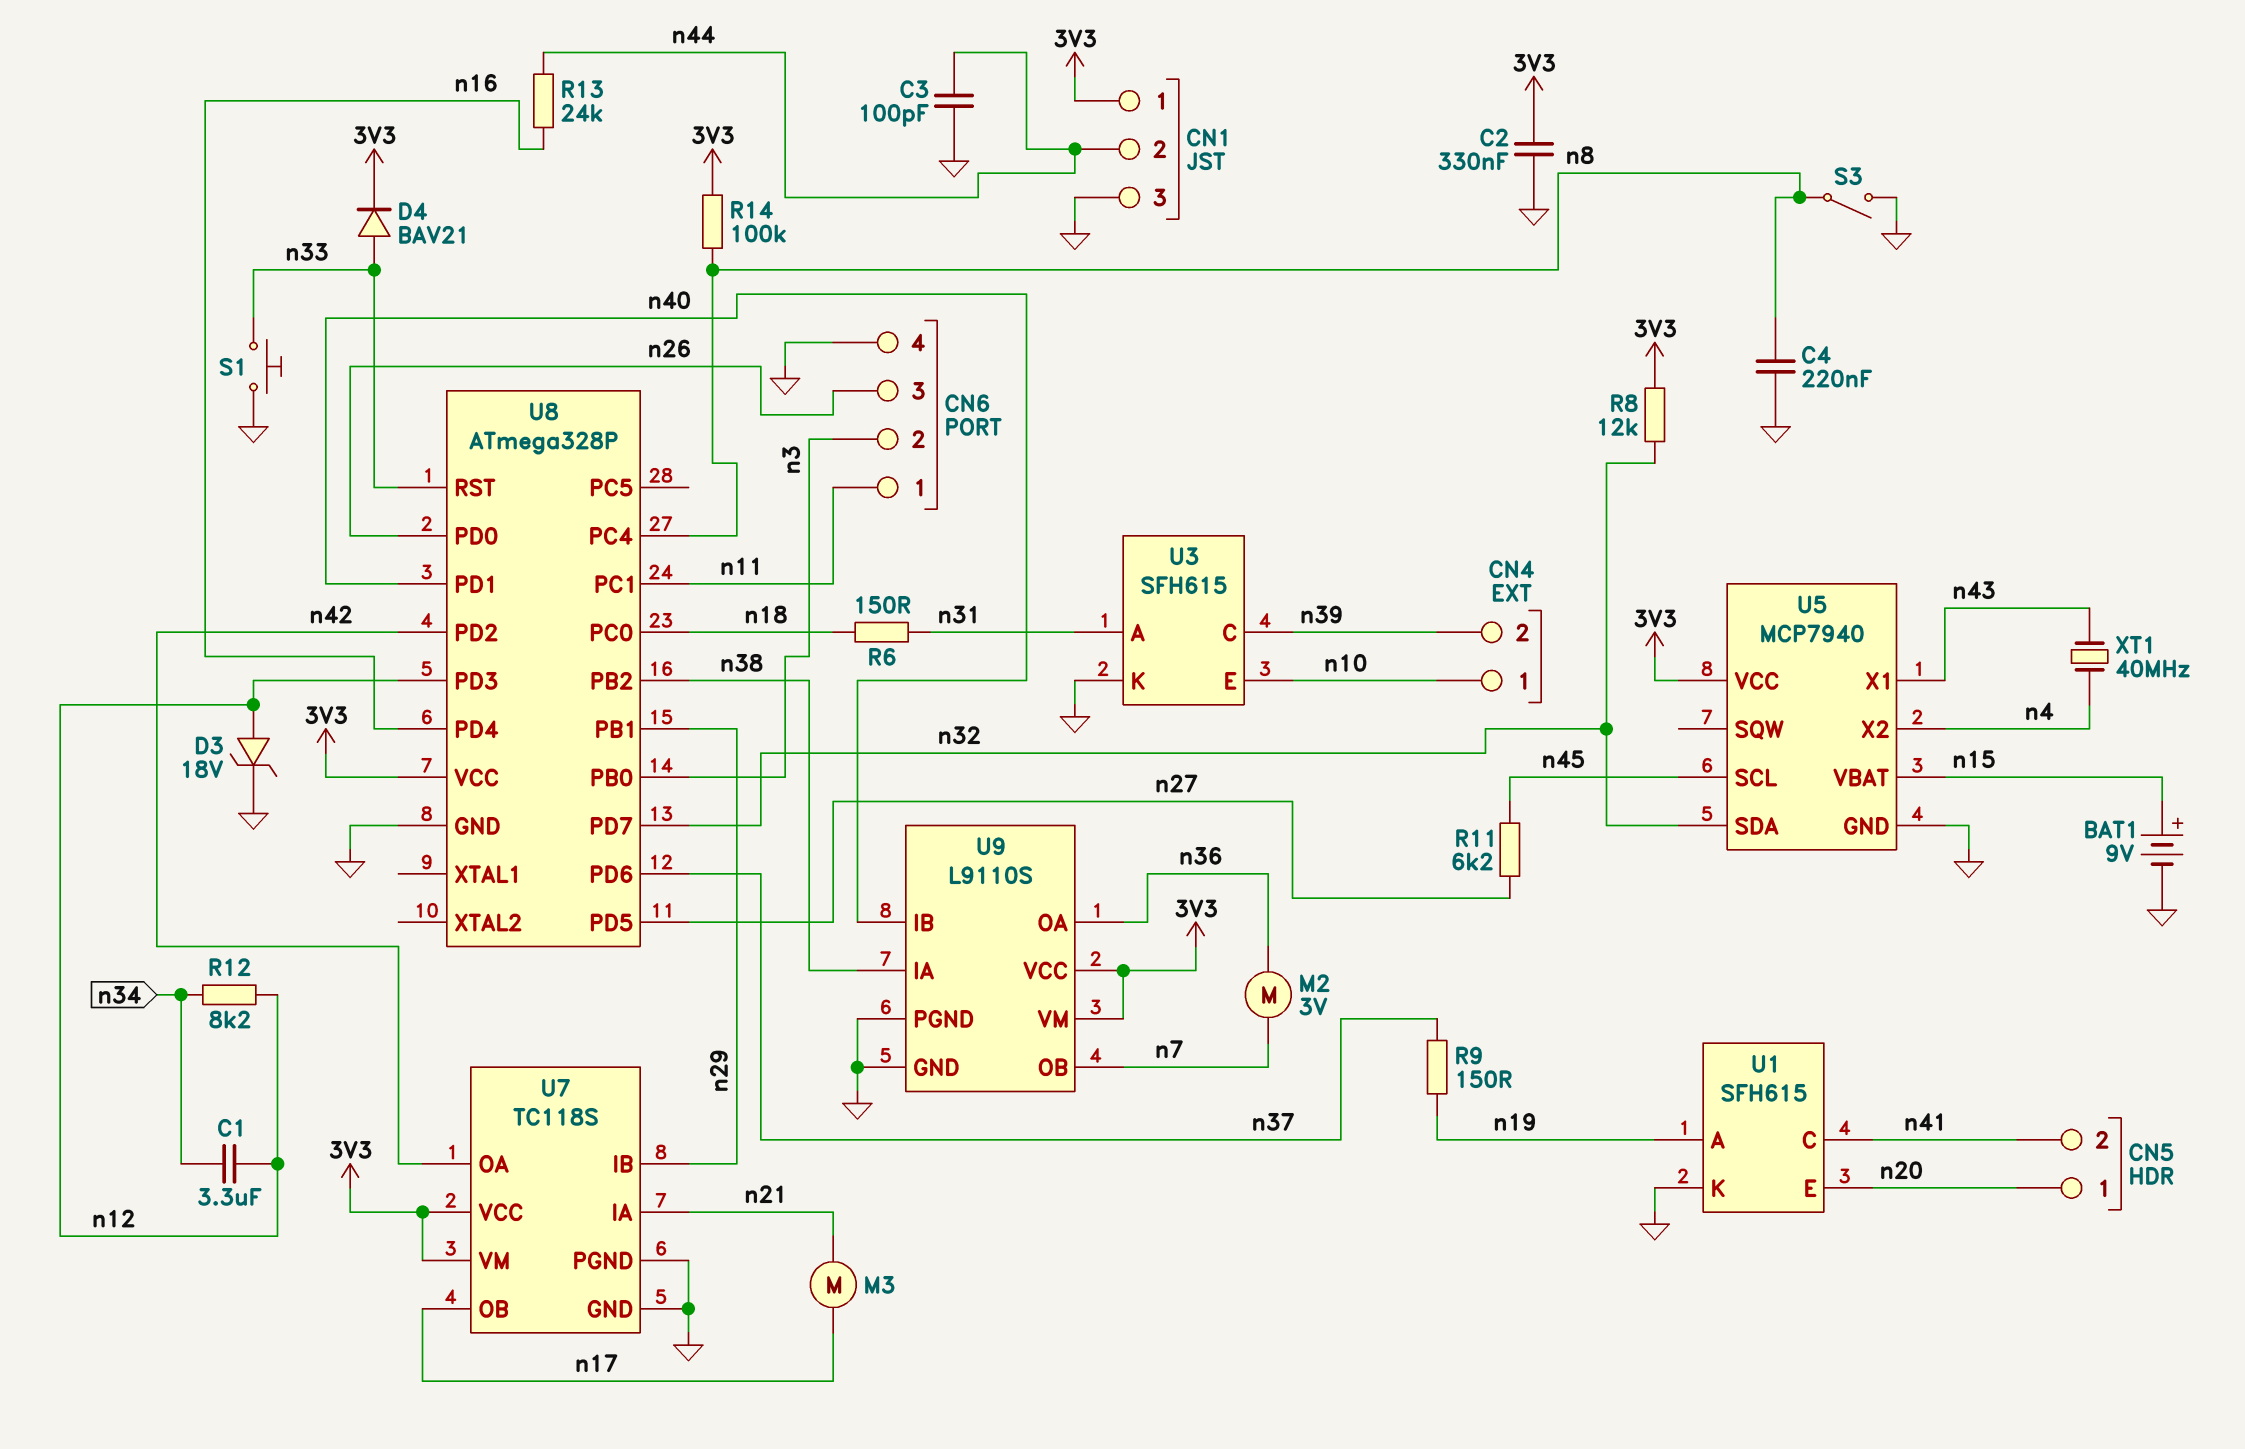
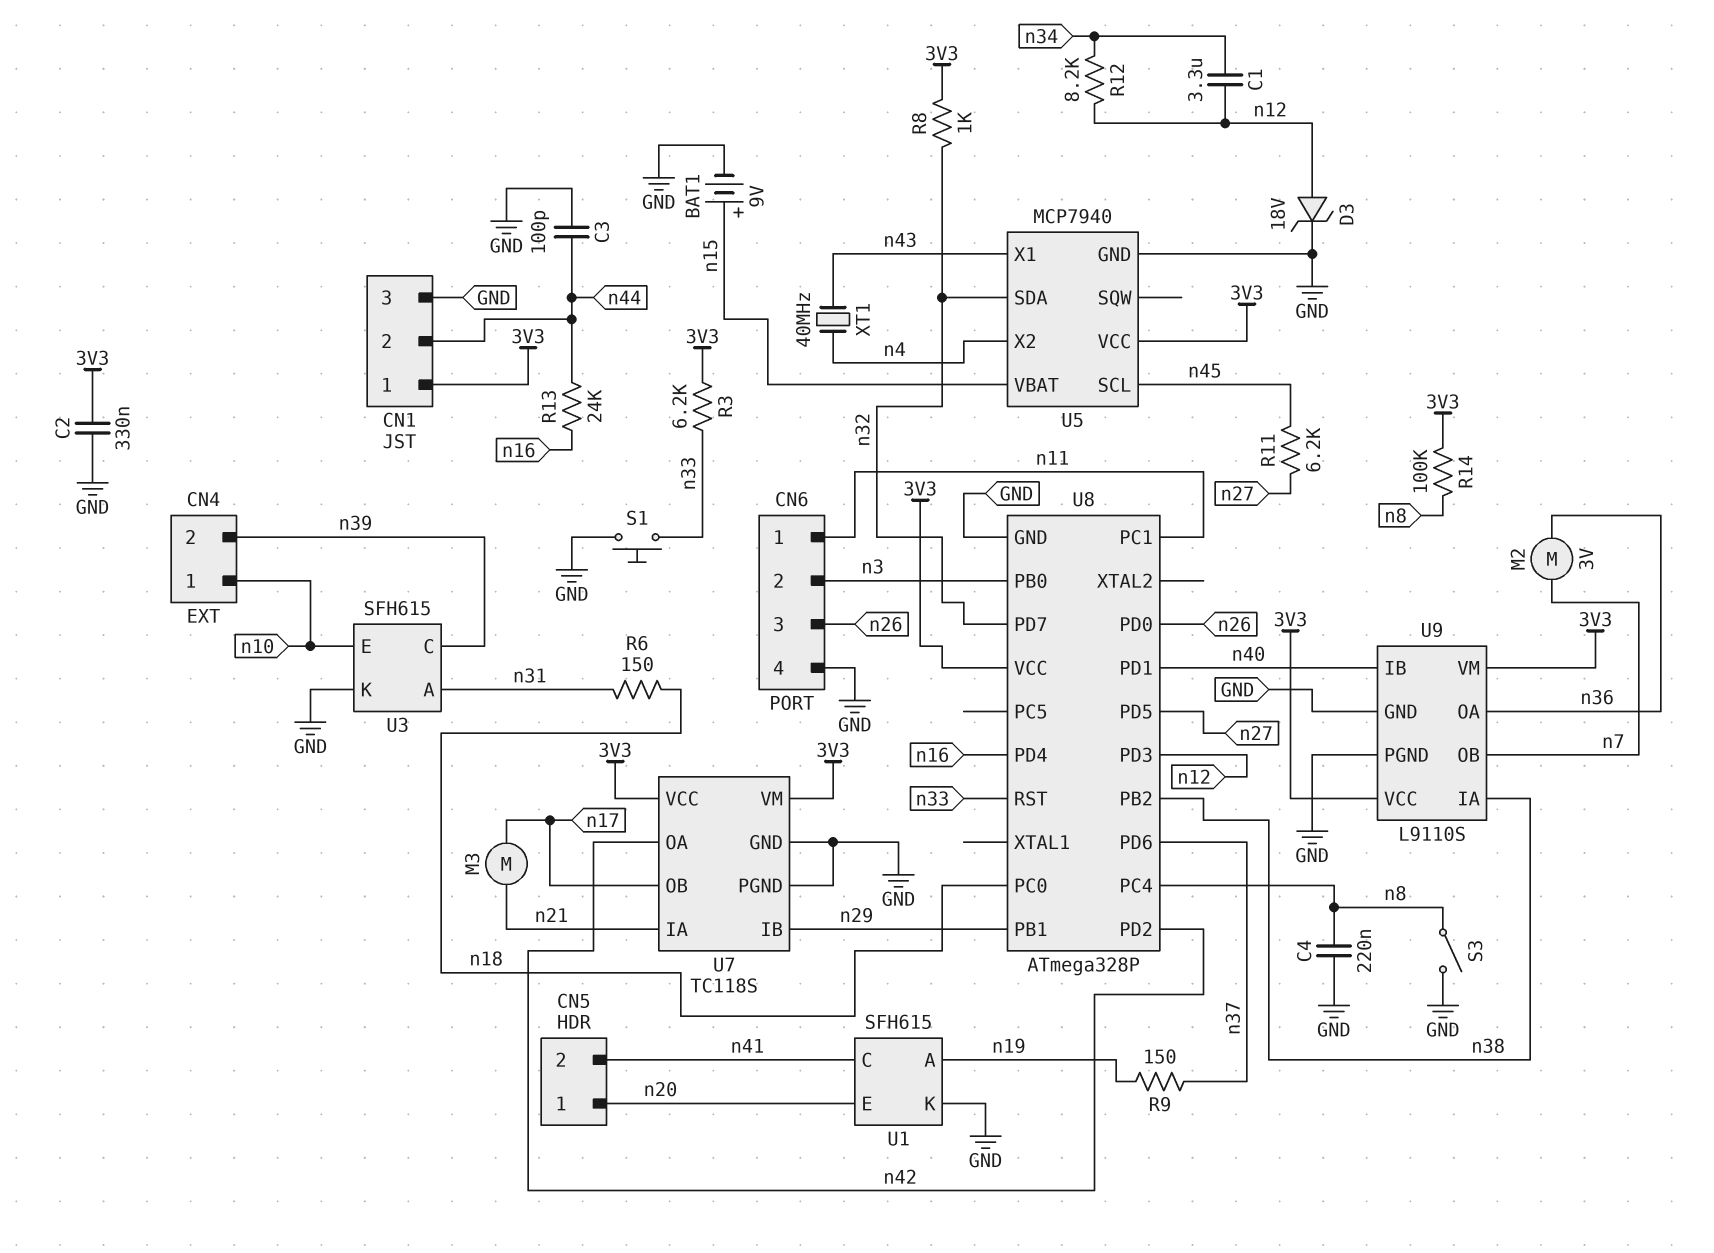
D4: diode BAV21 (A n33, K 3V3) -> none
R3: none -> 6.2k (3V3, n33)
R8: 12k (3V3, n32) -> 1k (3V3, n32)

